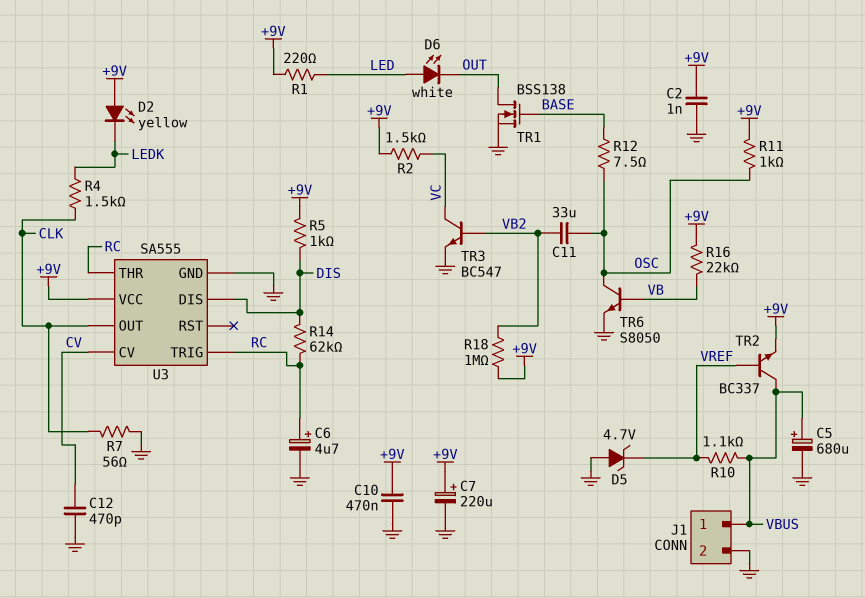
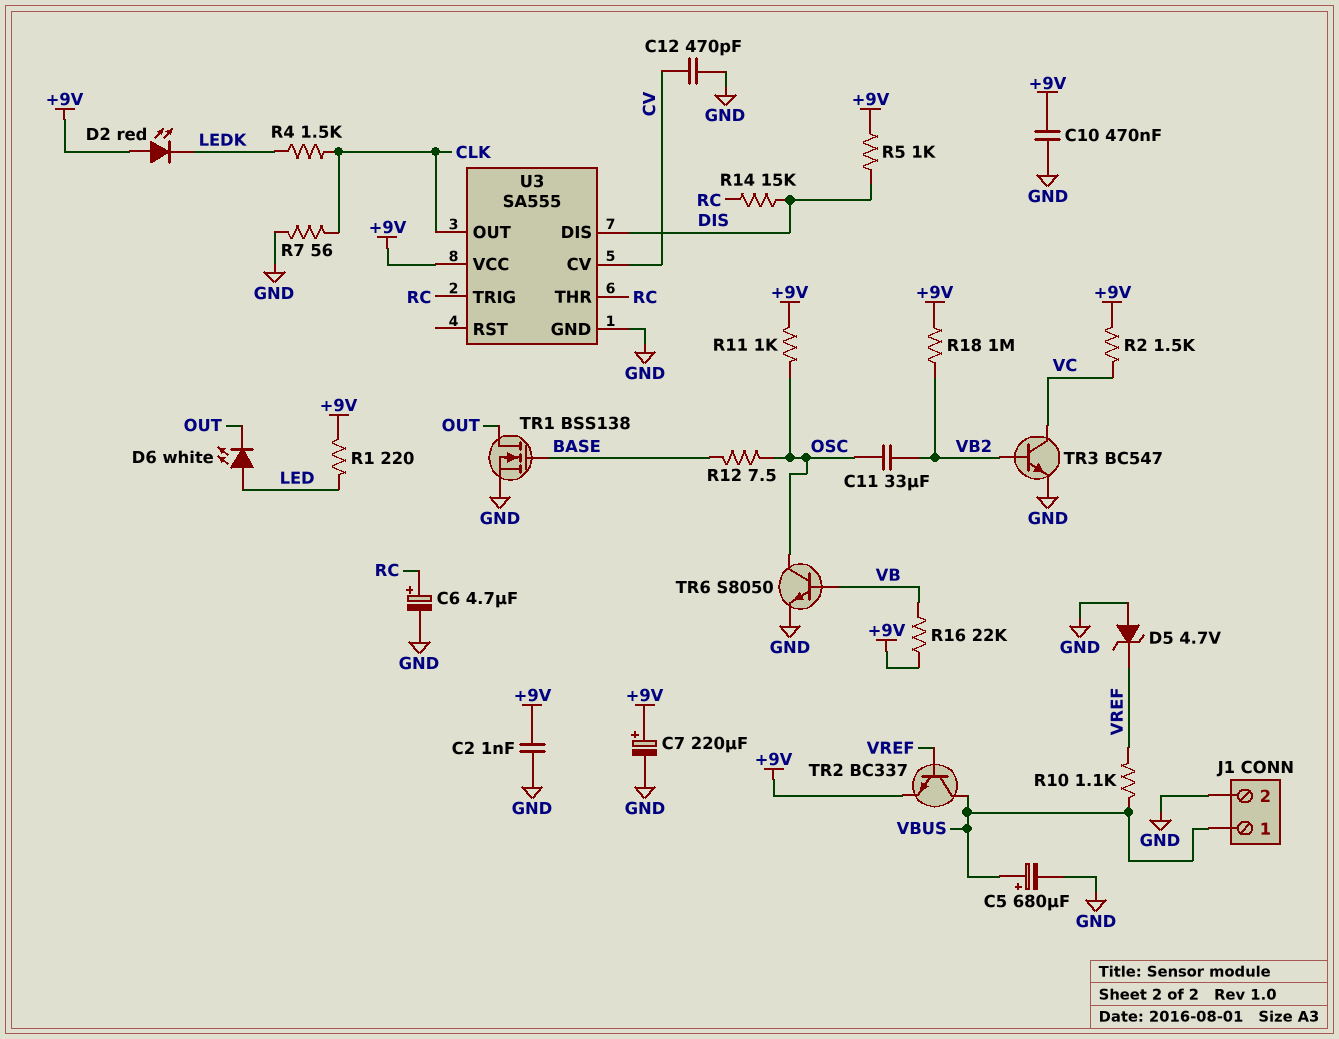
D2: LED yellow (A +9V, K LEDK) -> LED red (A +9V, K LEDK)
R14: 62k (DIS, RC) -> 15k (DIS, RC)

